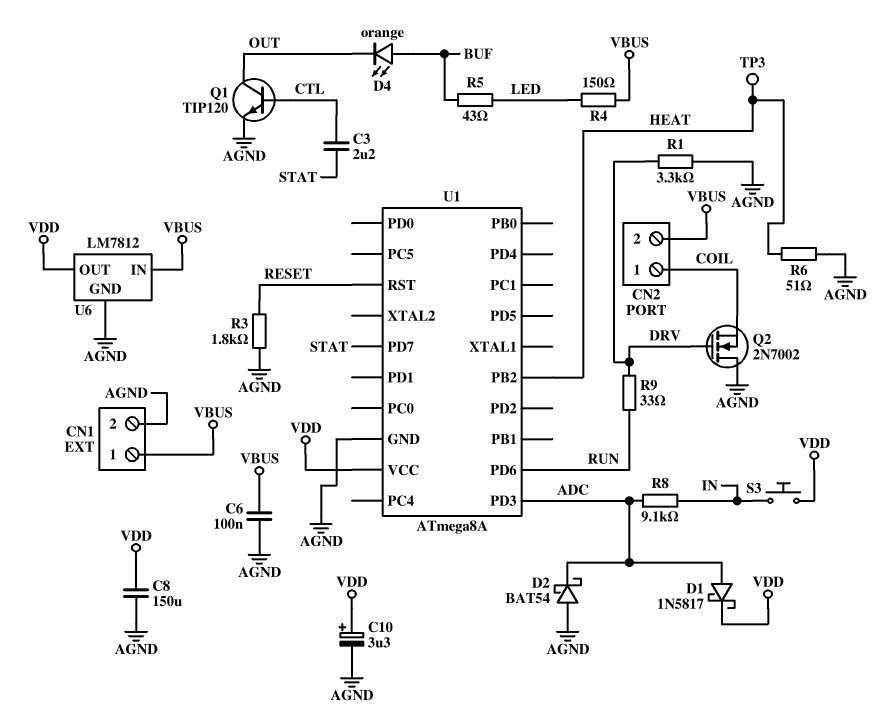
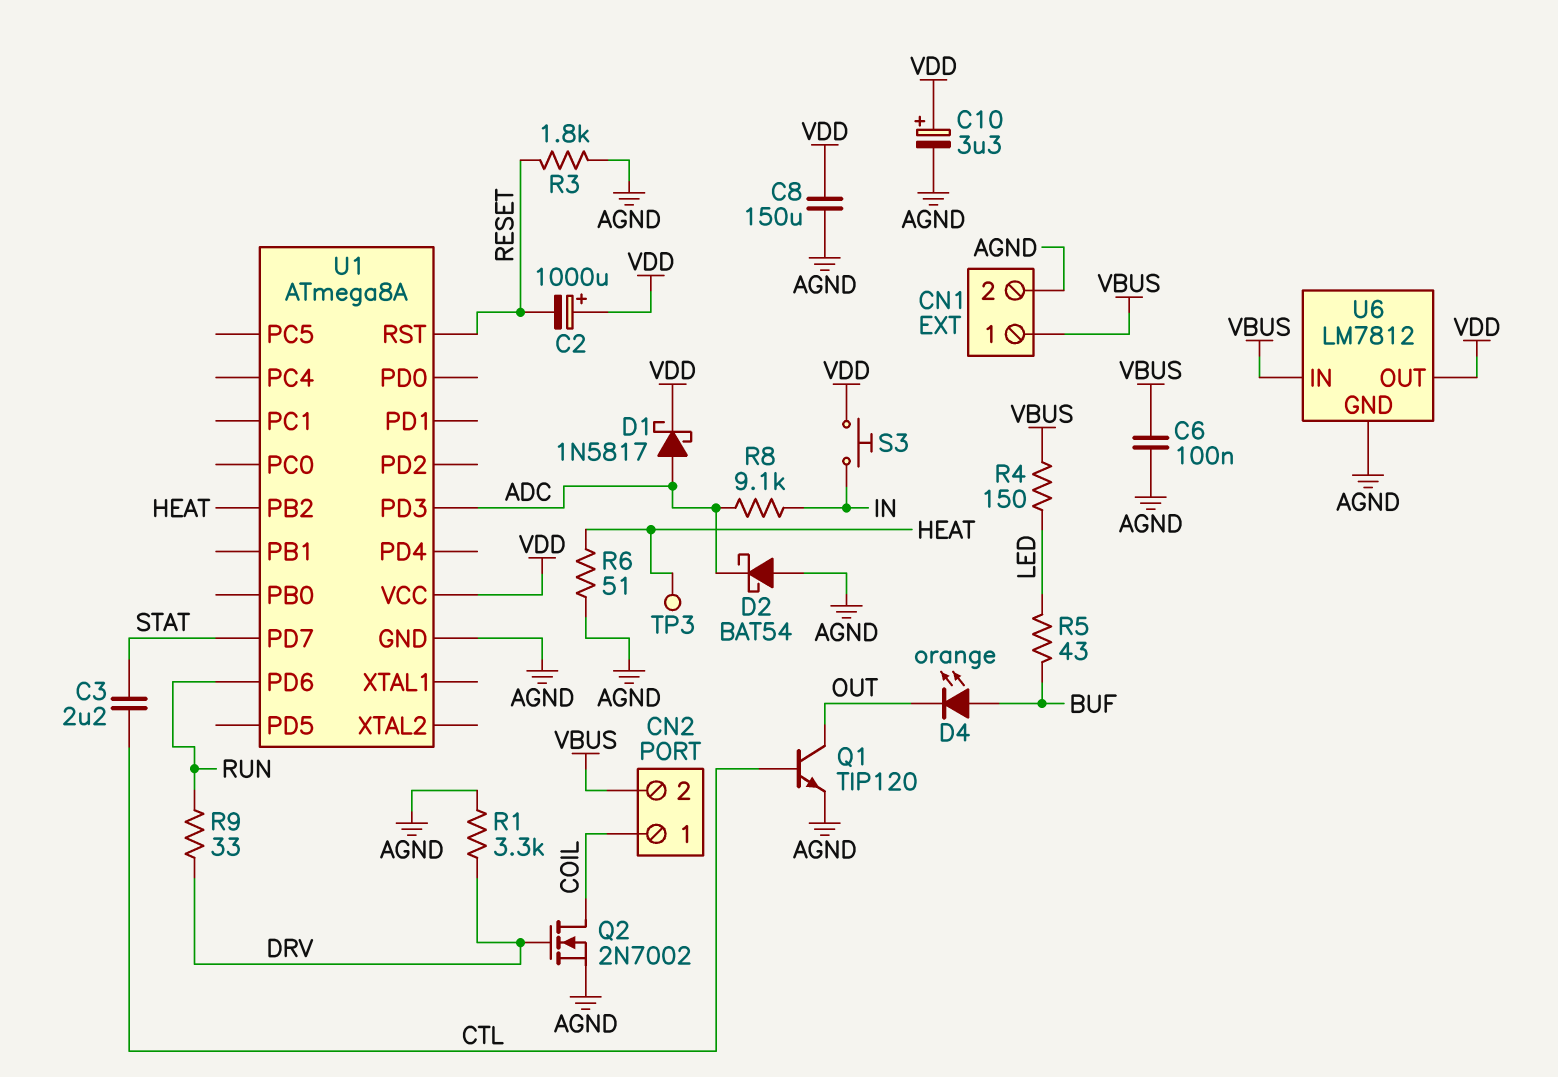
C2: none -> 1000uF (plus VDD, minus RESET)
Q2: NMOS 2N7002 (G DRV, D AGND, S COIL) -> NMOS 2N7002 (G DRV, D COIL, S AGND)

